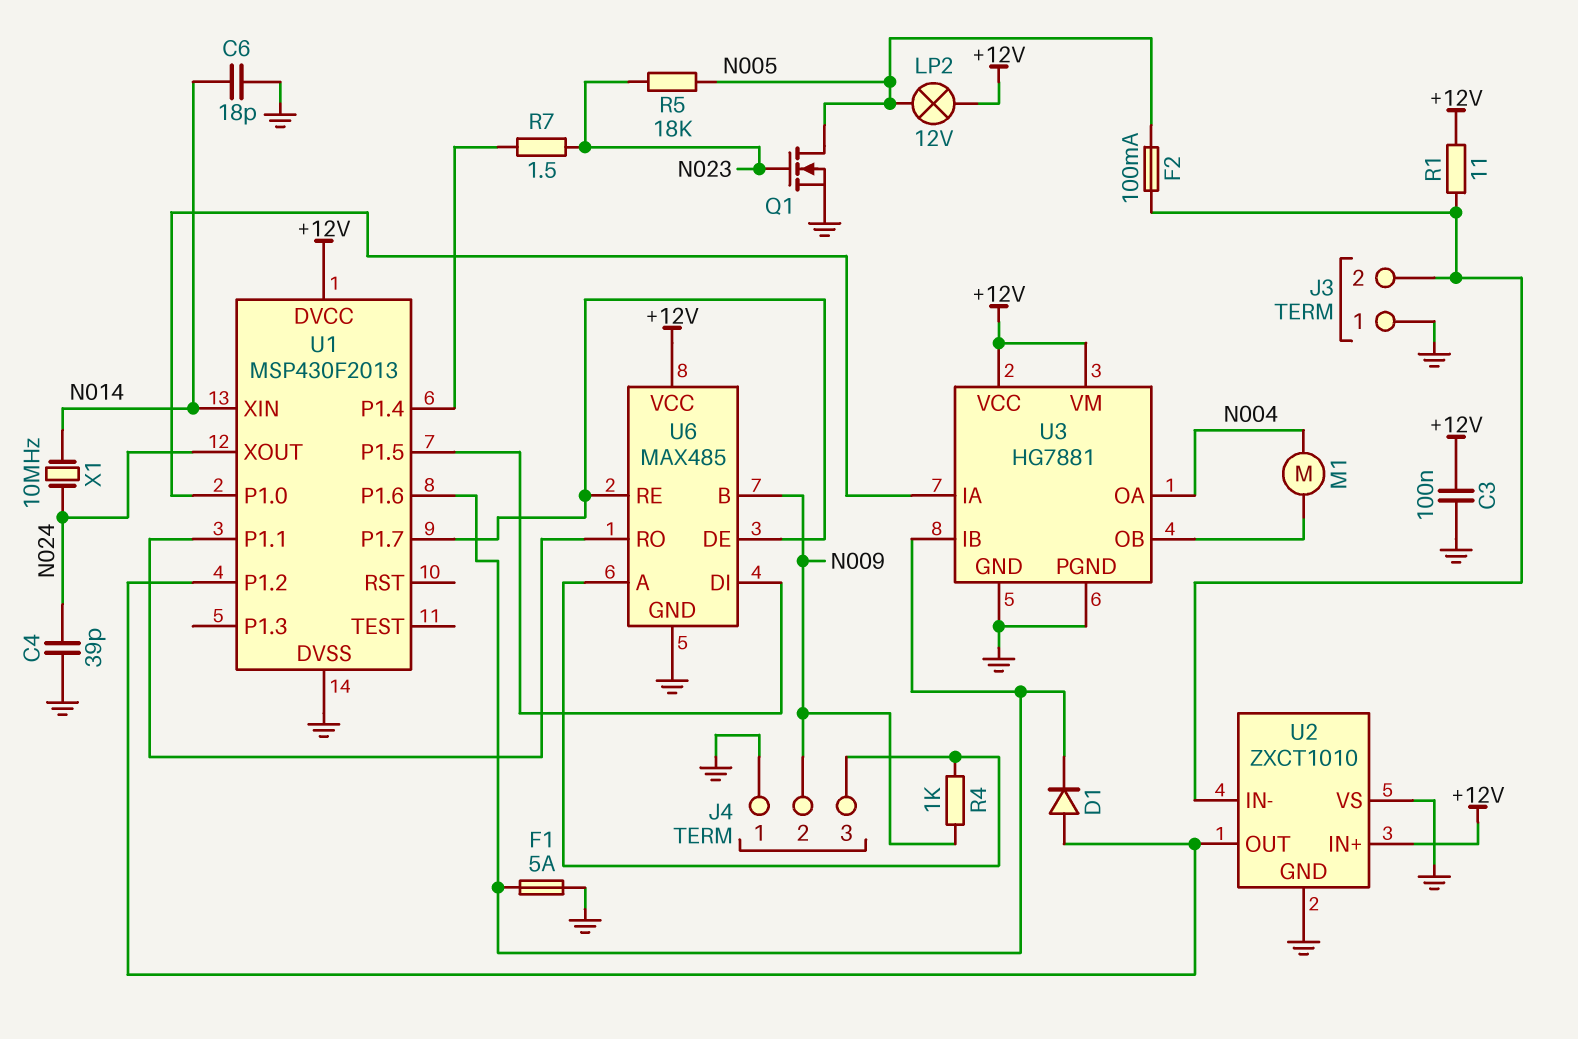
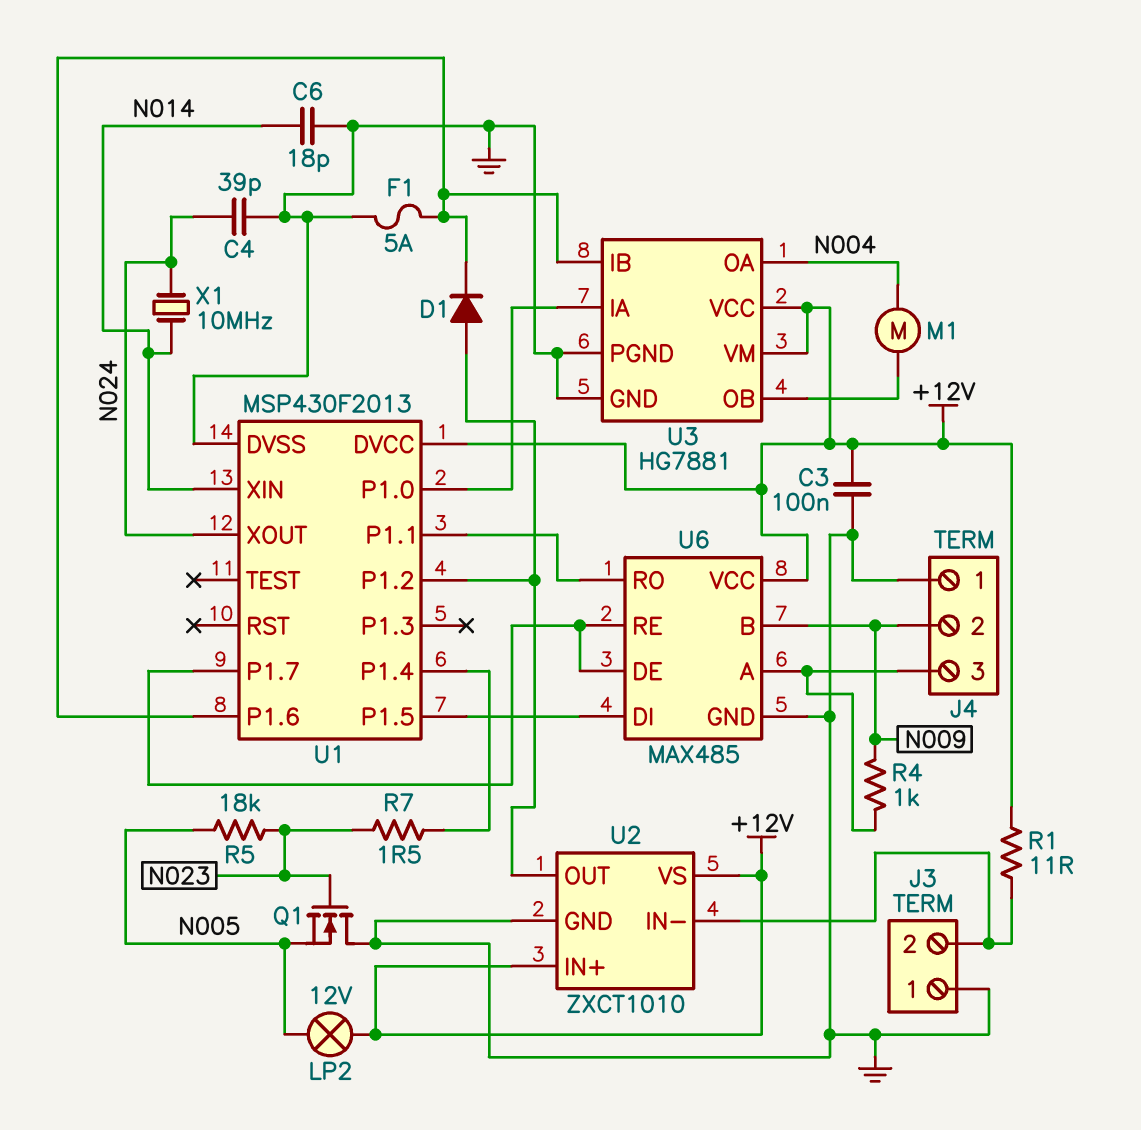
F2: 100mA (J3/2, N005) -> none
Q1: NMOS (G N023, D N005, S GND) -> NMOS (G N023, D GND, S N005)
U2 pin VS: GND -> +12V

